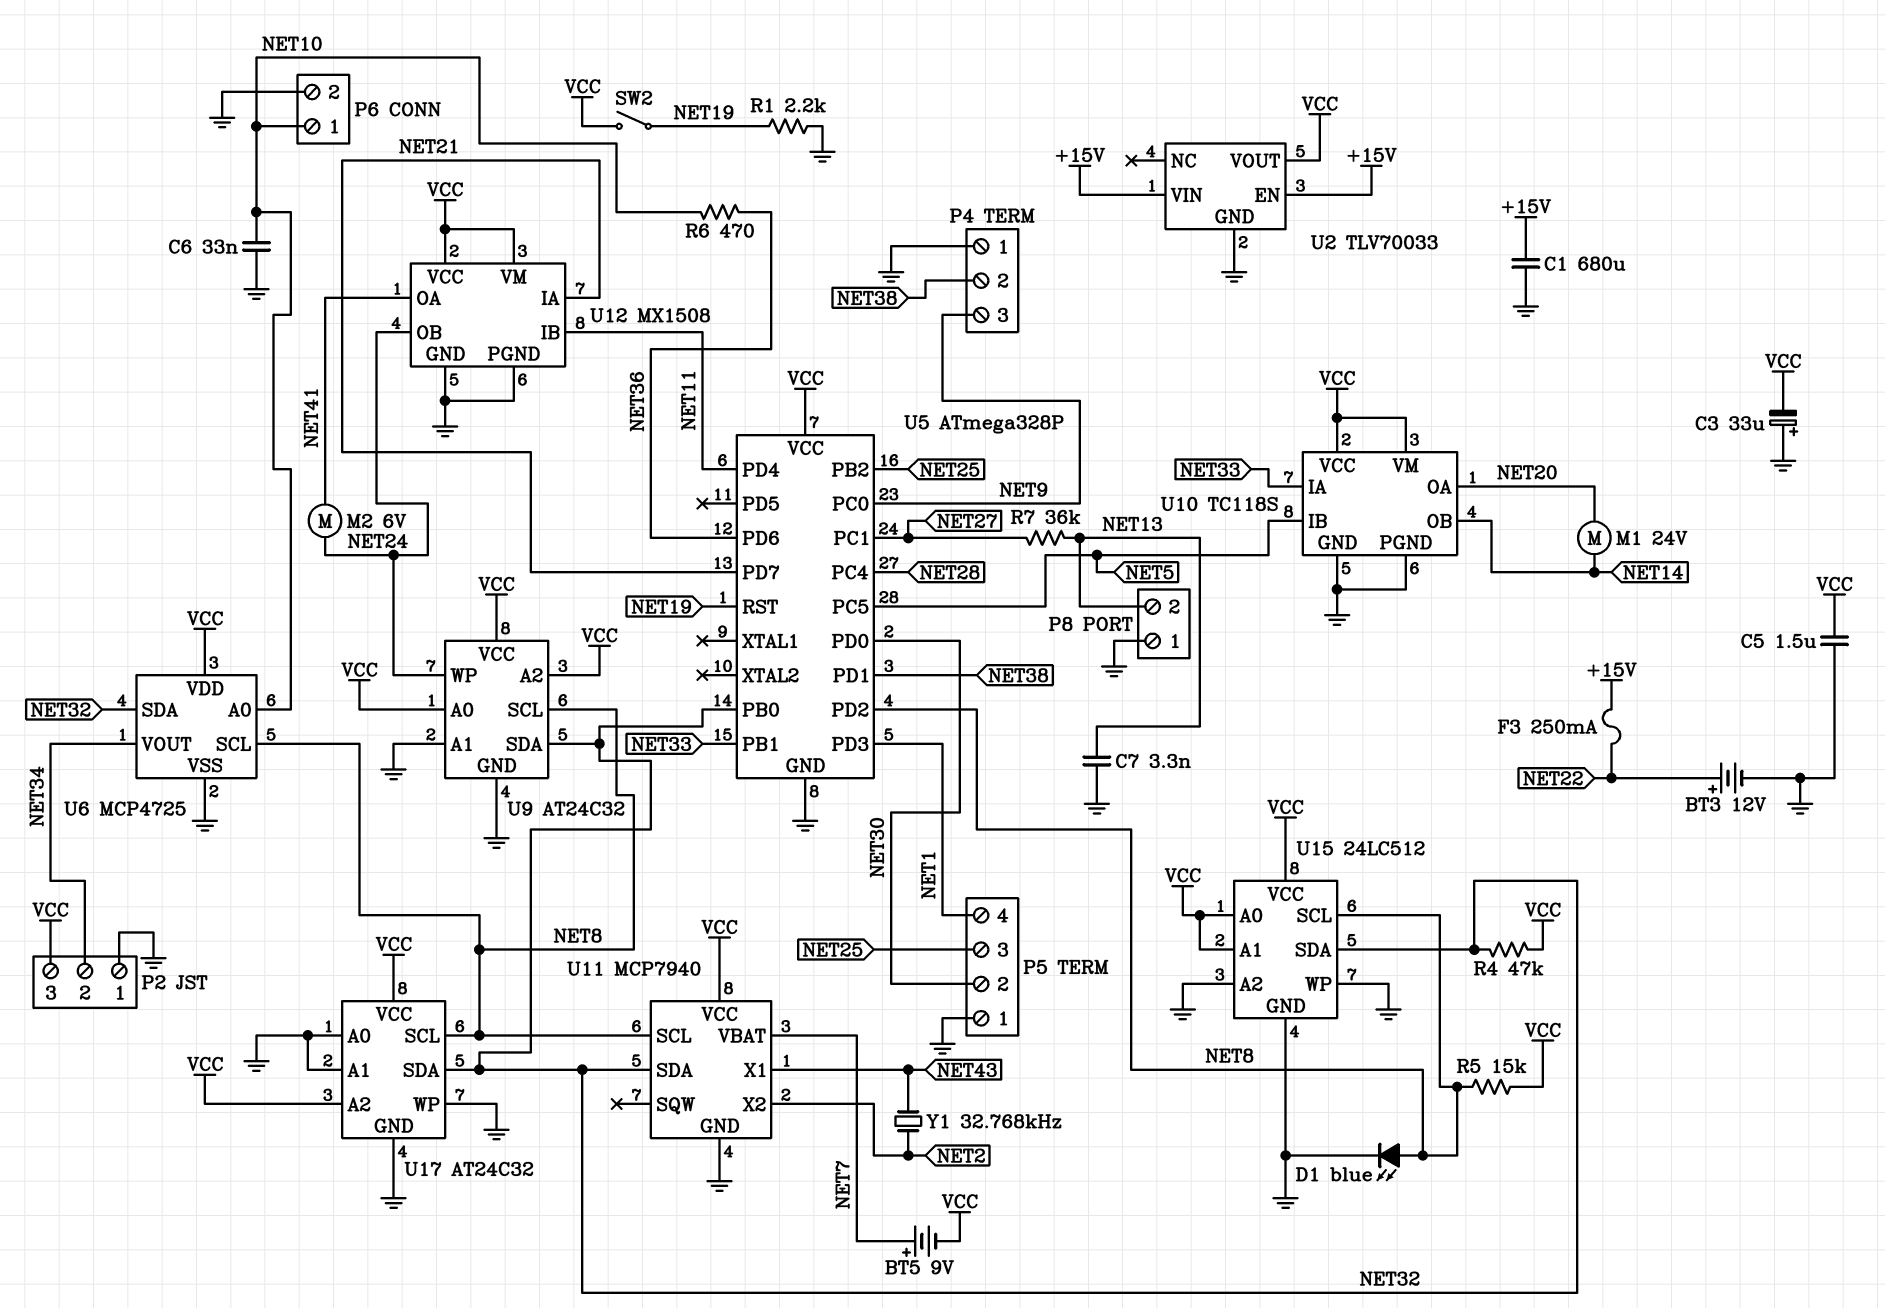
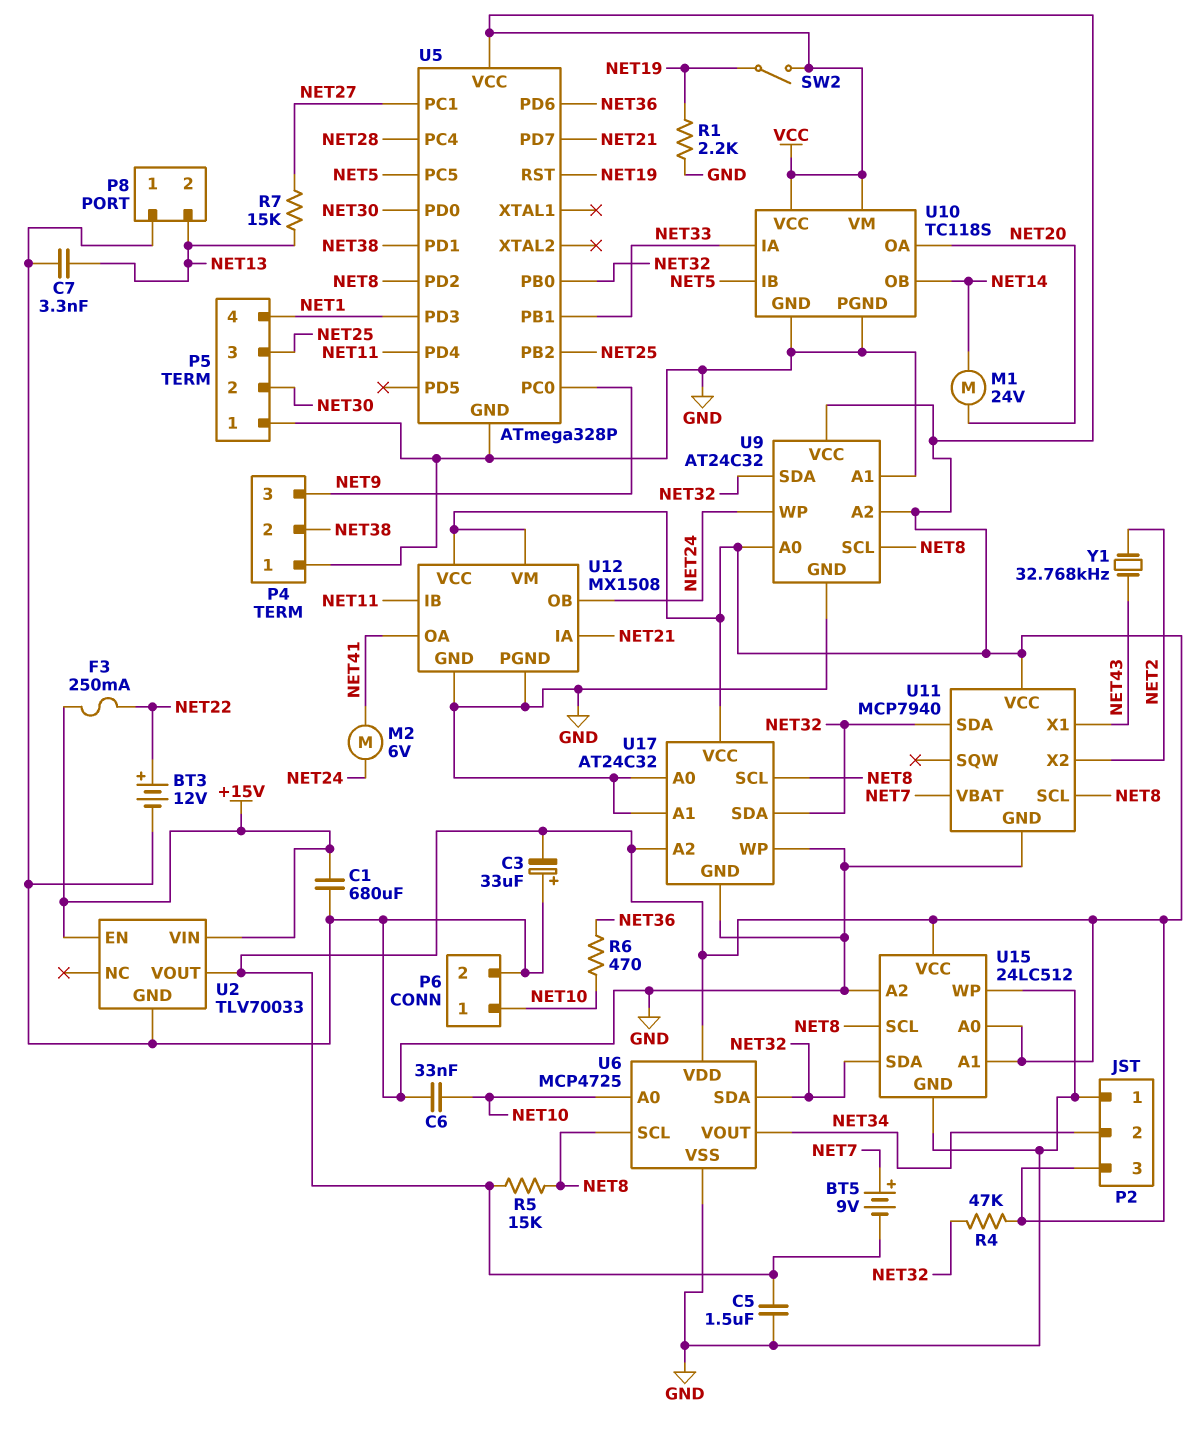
D1: LED blue (A NET8, K GND) -> none
R7: 36k (NET13, NET27) -> 15k (NET13, NET27)

